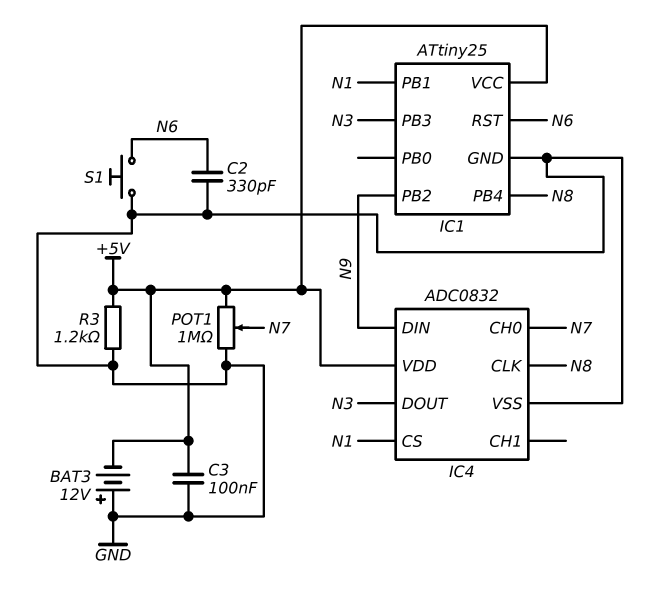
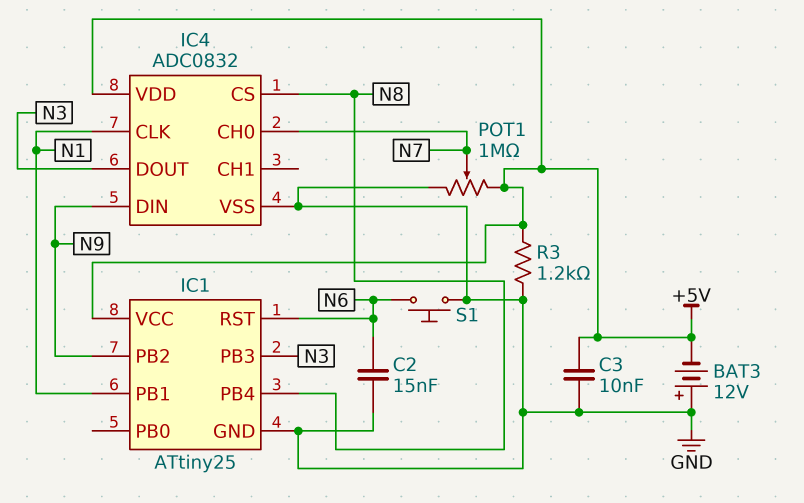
C2: 330pF (GND, N6) -> 15nF (GND, N6)
C3: 100nF (+5V, GND) -> 10nF (+5V, GND)
IC4 pin CLK: N8 -> N1
IC4 pin CS: N1 -> N8

